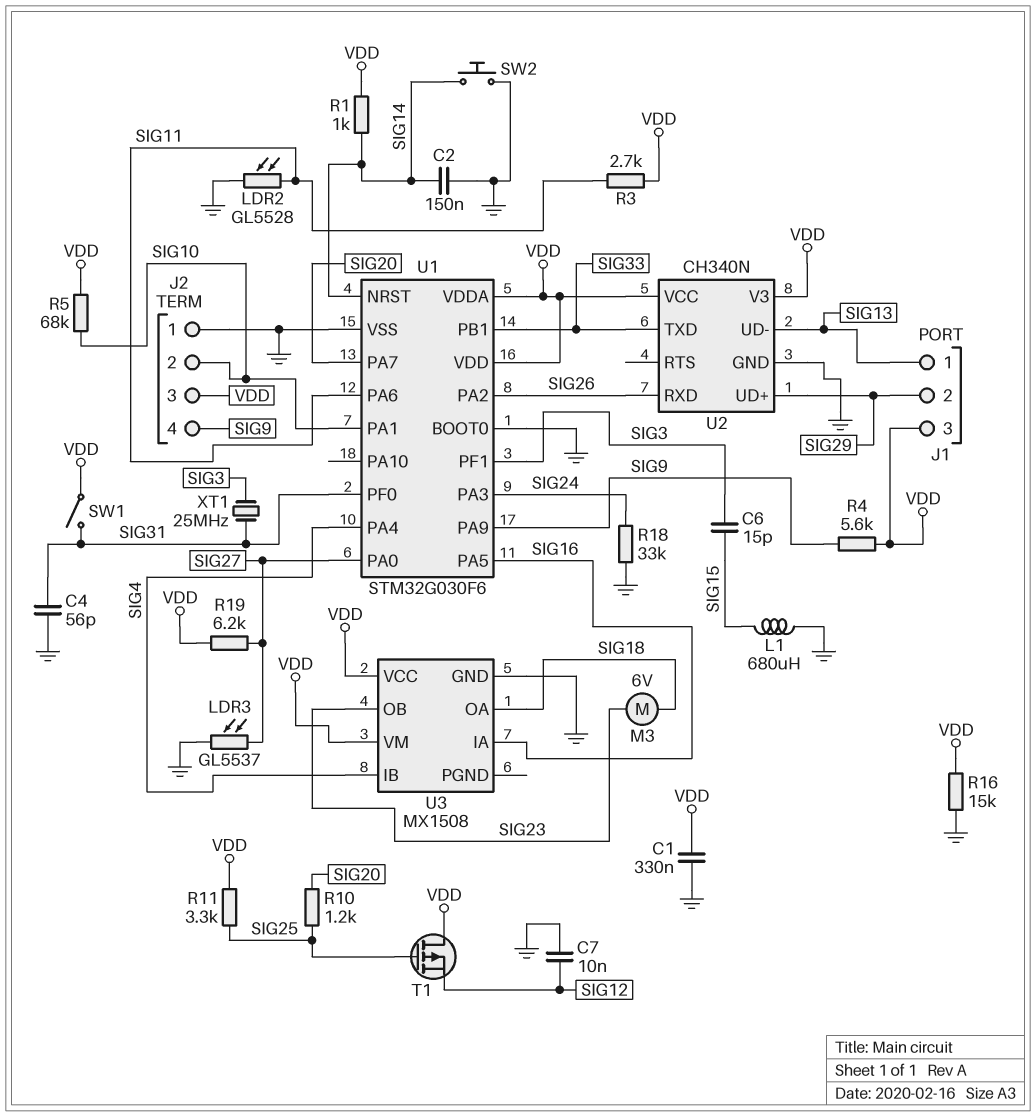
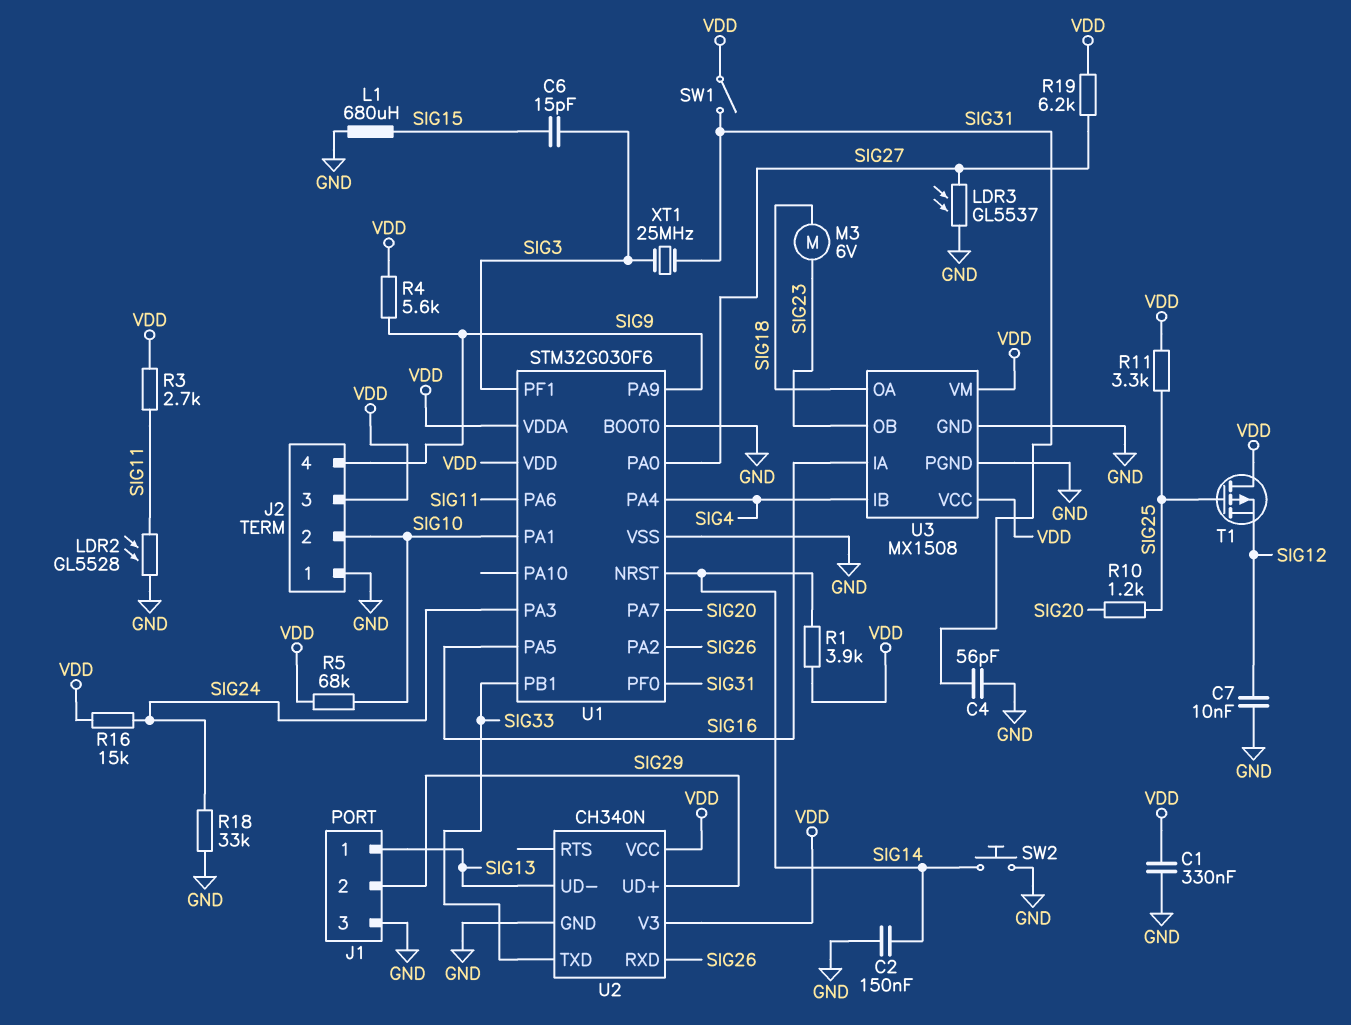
J1 pin 3: VDD -> GND
R1: 1k (SIG14, VDD) -> 3.9k (SIG14, VDD)
R16: 15k (GND, VDD) -> 15k (SIG24, VDD)
U3 pin PGND: none -> GND

